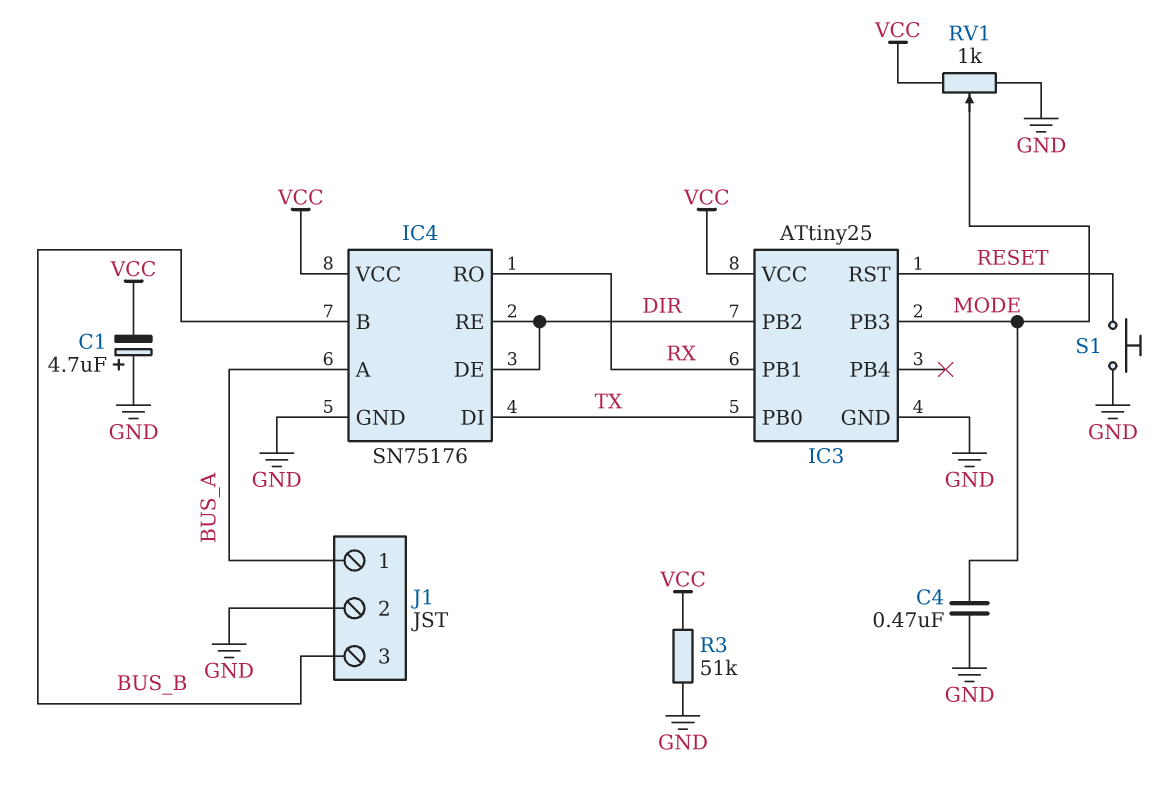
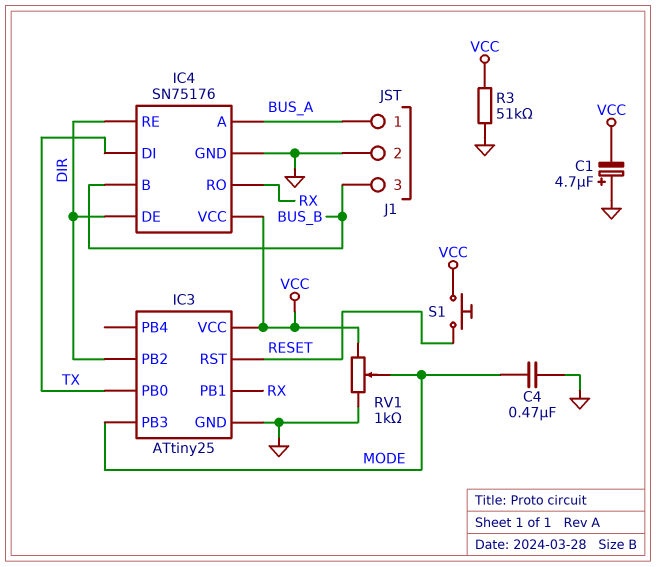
S1: button (GND, RESET) -> button (RESET, VCC)

